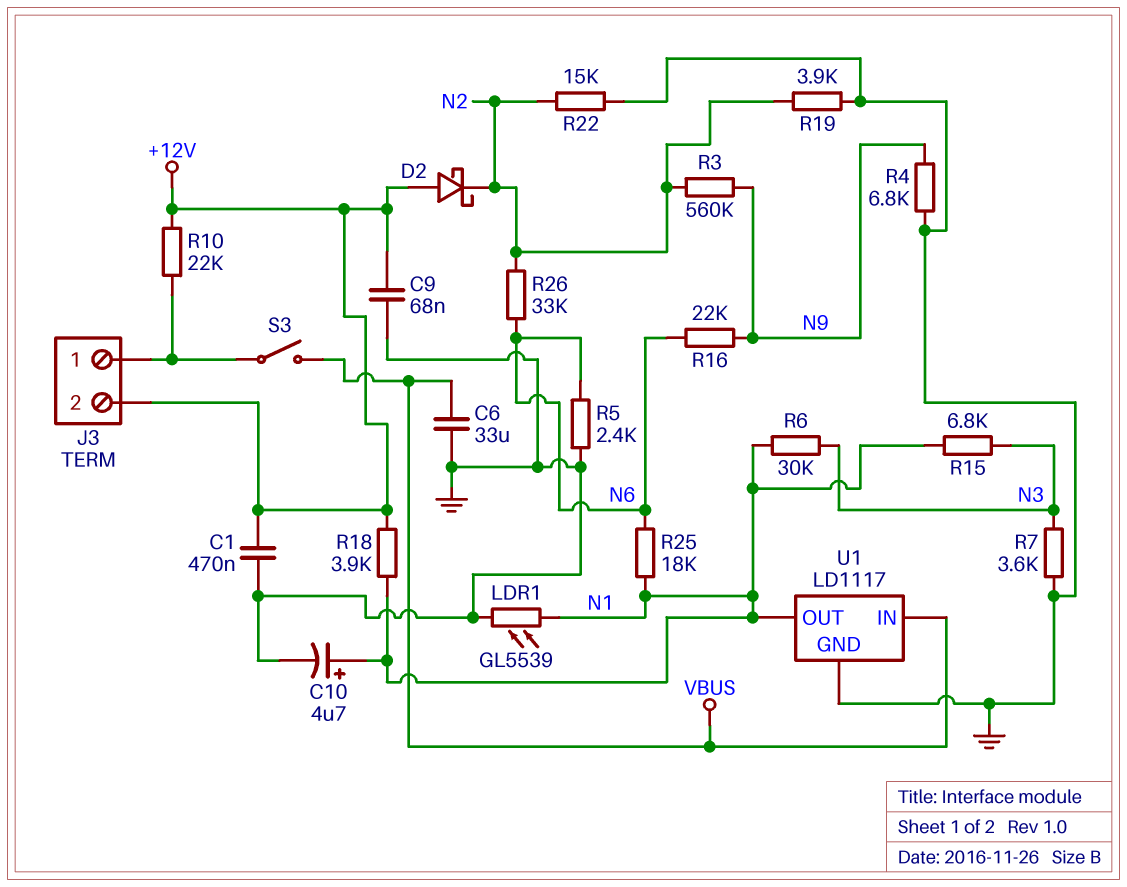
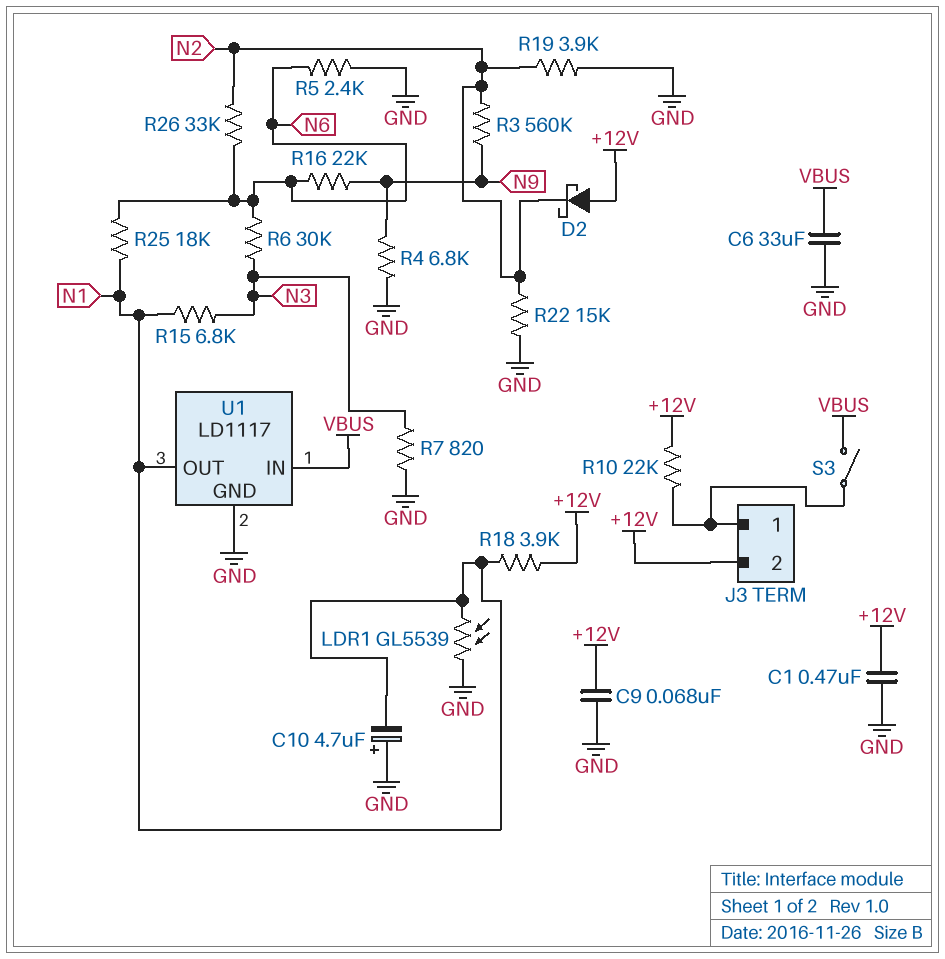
C10: 4.7uF (plus N1, minus GND) -> 4.7uF (plus GND, minus N1)
R6: 30k (N1, N3) -> 30k (N3, N6)
R7: 3.6k (GND, N3) -> 820 (GND, N3)

